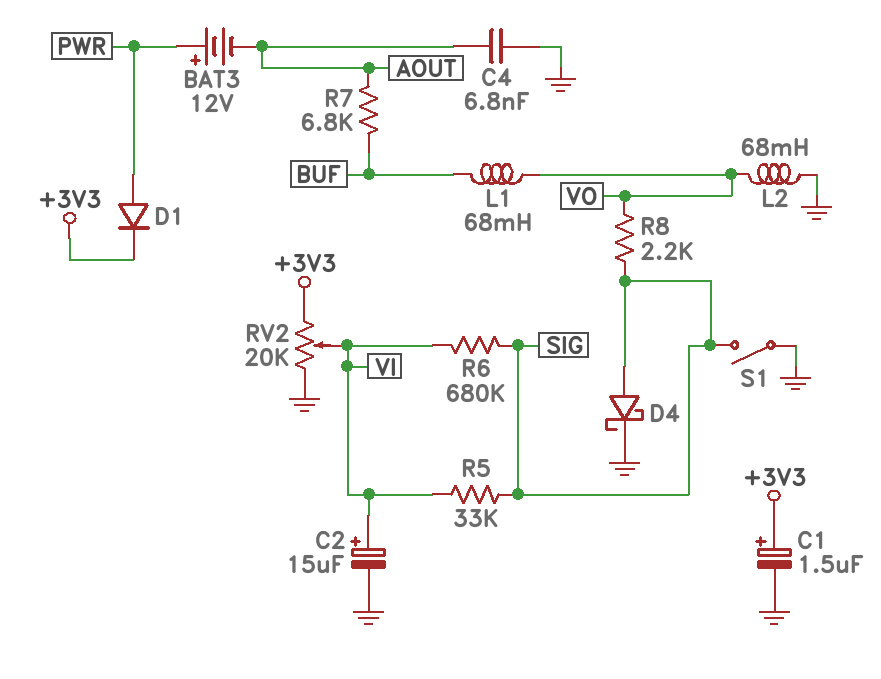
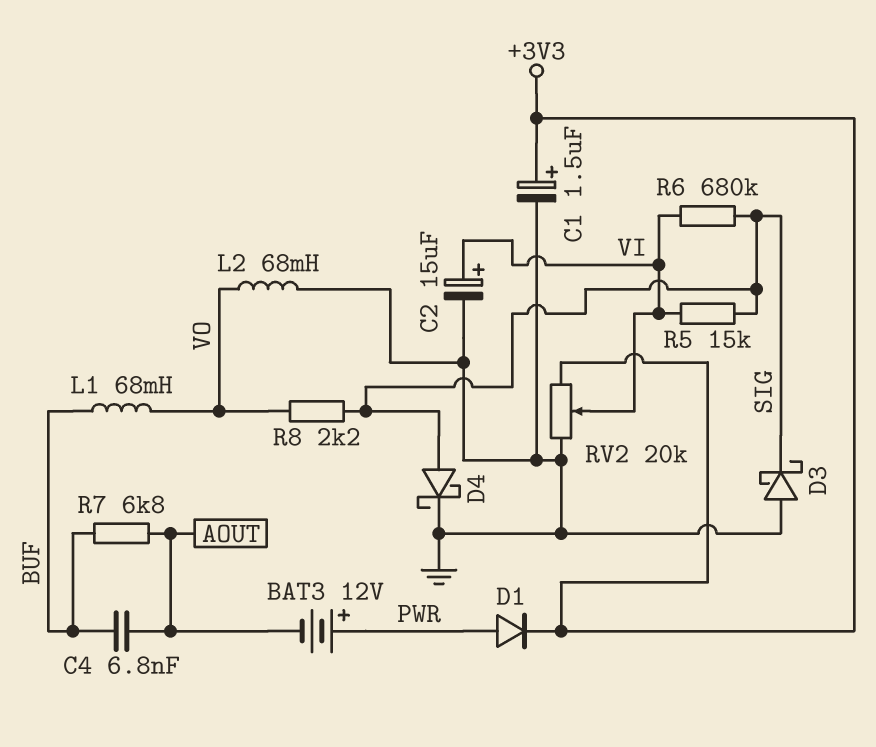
C4: 6.8nF (AOUT, GND) -> 6.8nF (AOUT, BUF)
D3: none -> schottky (A GND, K SIG)
R5: 33k (SIG, VI) -> 15k (SIG, VI)
S1: switch (GND, SIG) -> none

